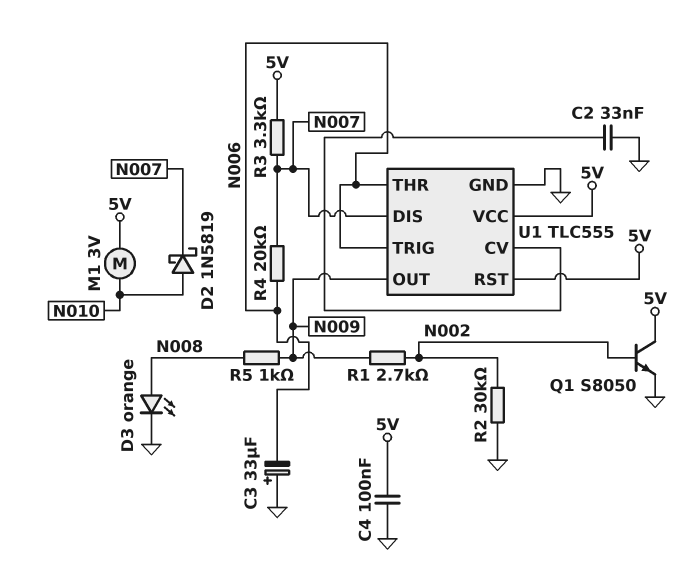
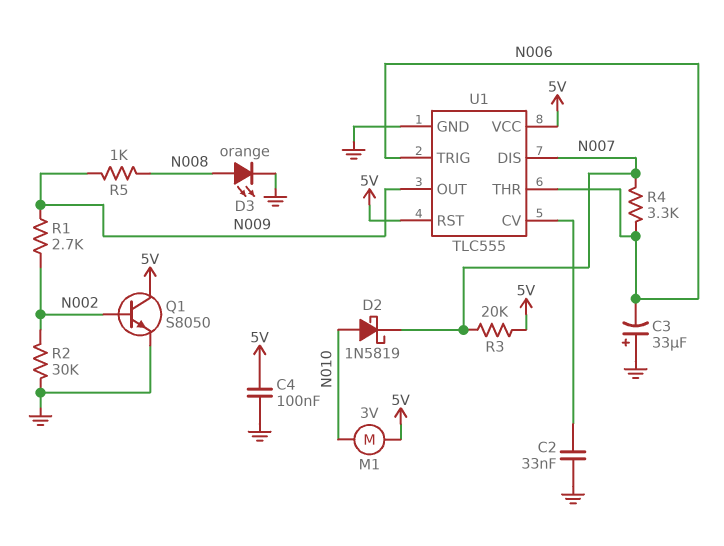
R3: 3.3k (5V, N007) -> 20k (5V, N007)
R4: 20k (N006, N007) -> 3.3k (N006, N007)

